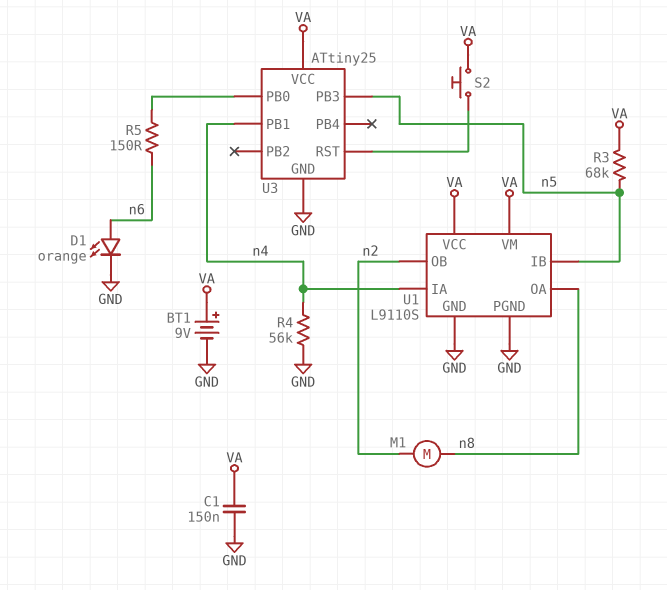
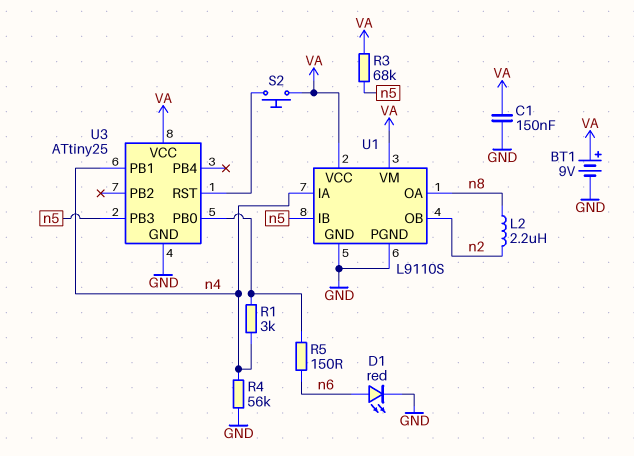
D1: LED orange (A n6, K GND) -> LED red (A n6, K GND)
L2: none -> 2.2uH (n2, n8)
M1: motor (n2, n8) -> none
R1: none -> 3k (U3/PB0, n4)

